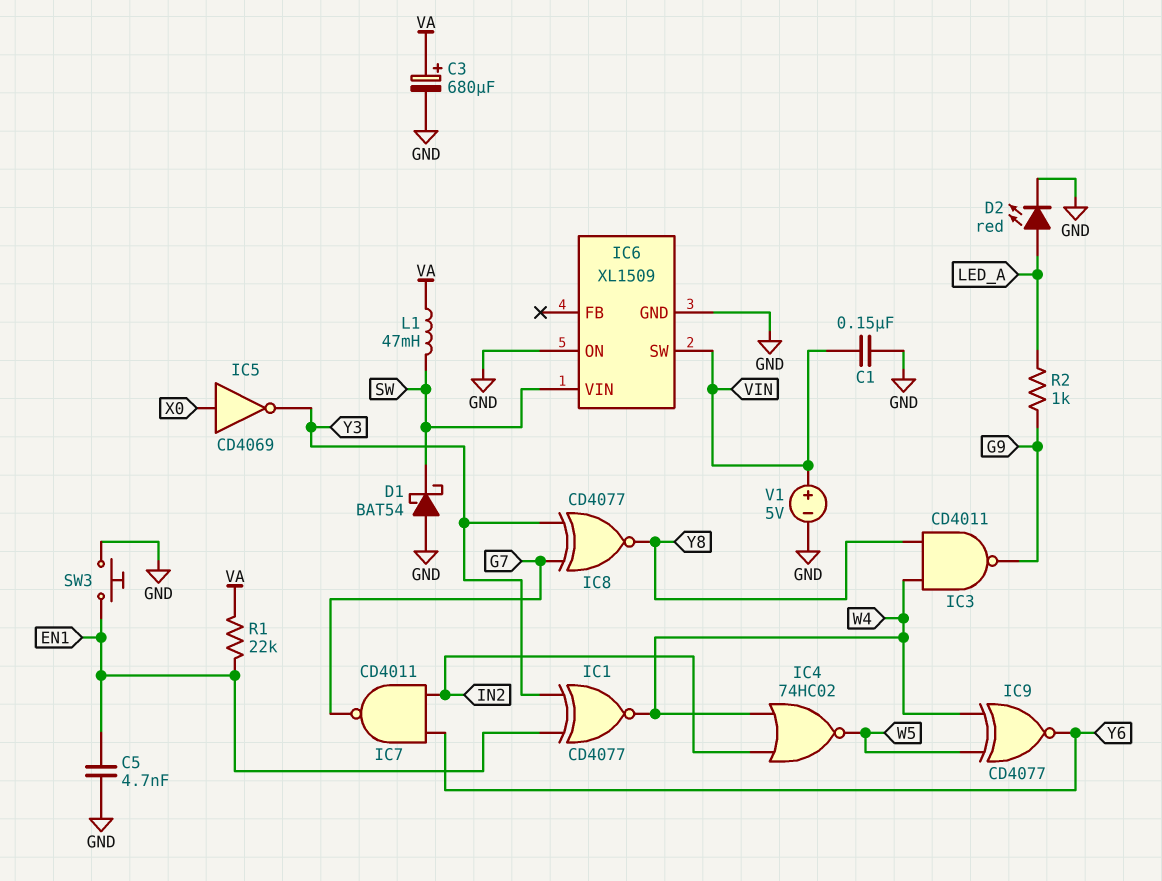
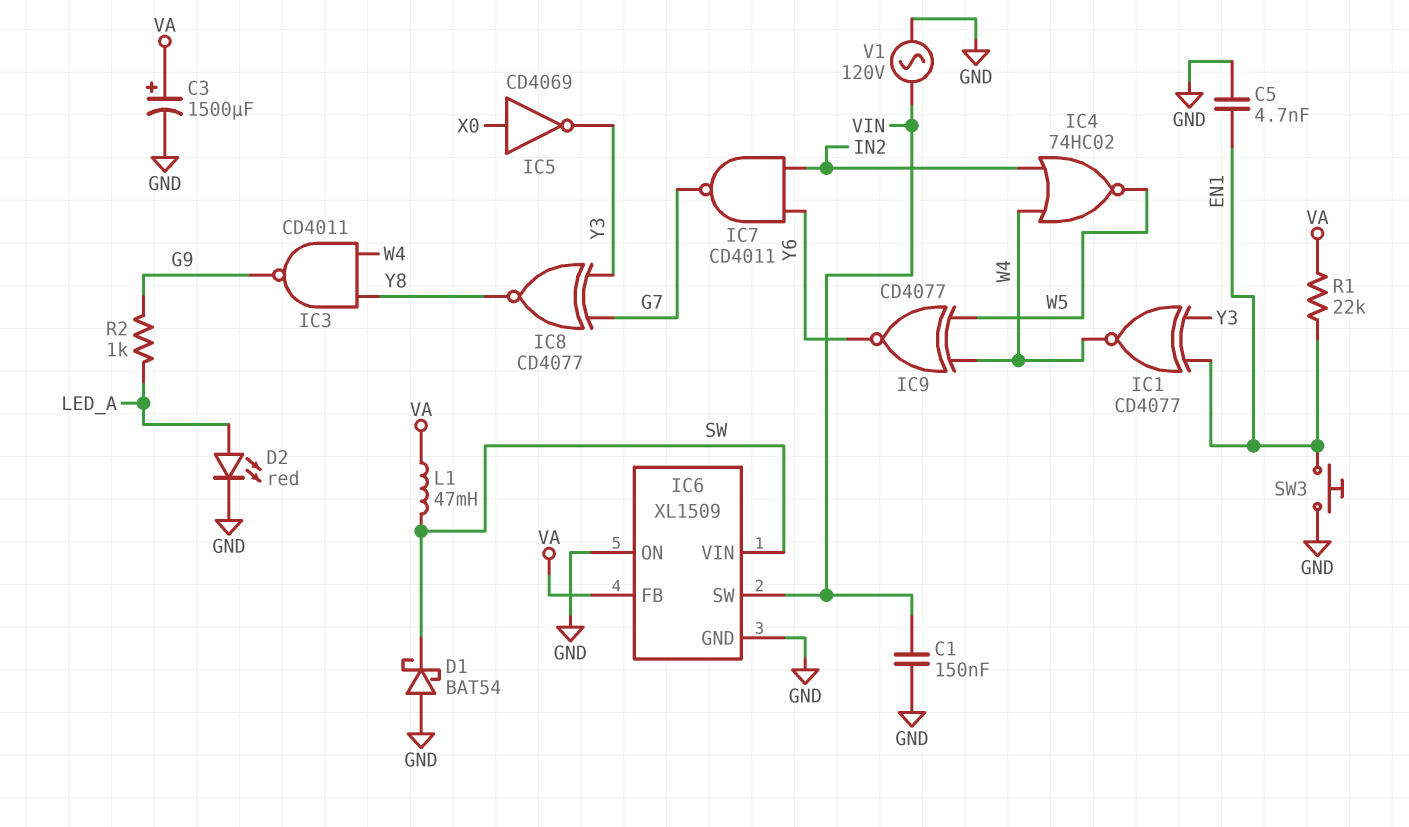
C3: 680uF (plus VA, minus GND) -> 1500uF (plus VA, minus GND)
IC6 pin FB: none -> VA
V1: 5V (plus VIN, minus GND) -> AC 120V (GND, VIN)

